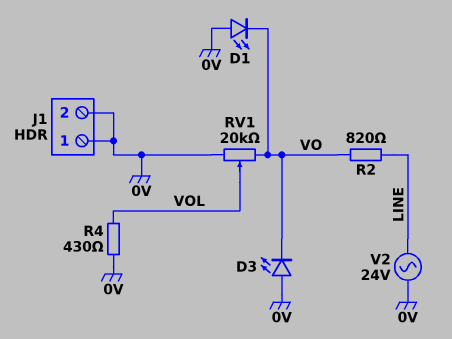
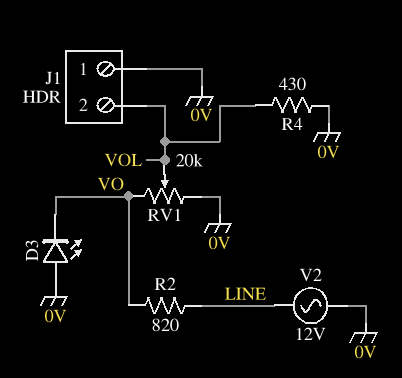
D1: LED (A 0V, K VO) -> none
J1 pin 2: 0V -> VOL
V2: AC 24V (0V, LINE) -> AC 12V (0V, LINE)

